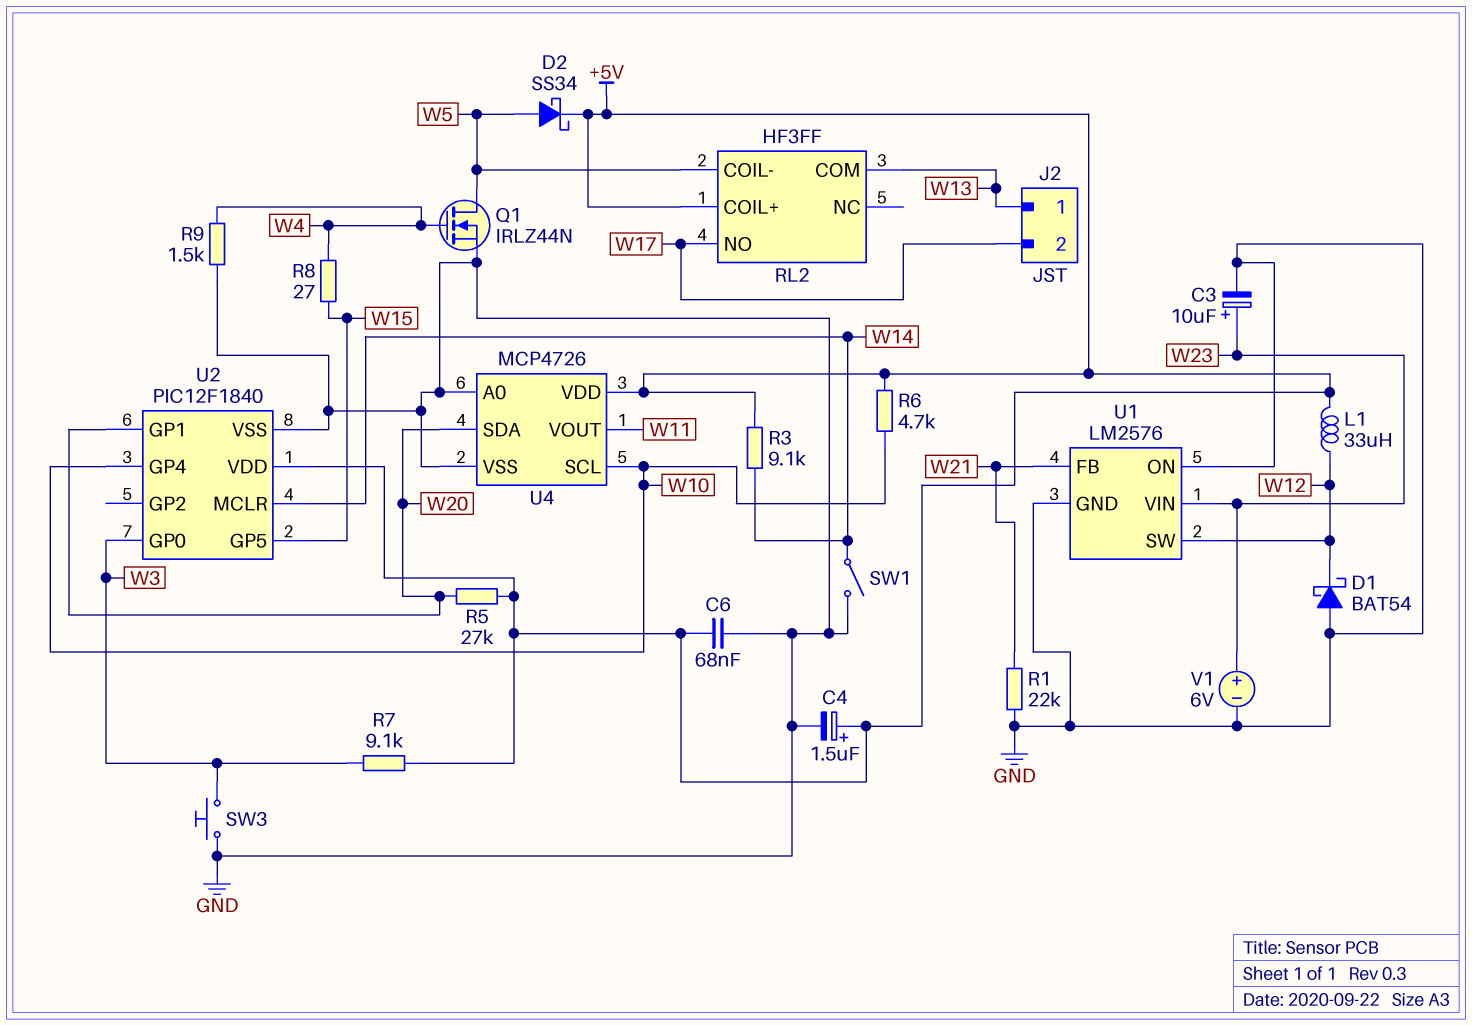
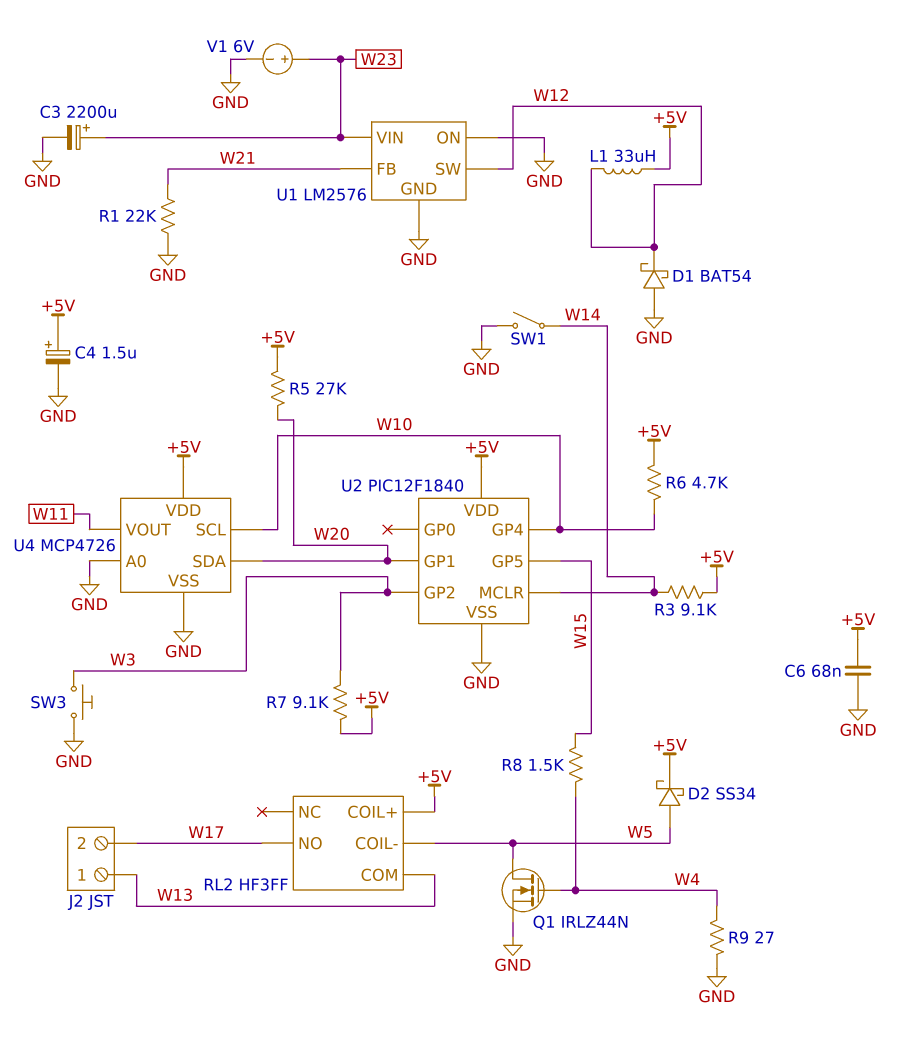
C3: 10uF (plus W23, minus GND) -> 2200uF (plus W23, minus GND)
R8: 27 (W4, W15) -> 1.5k (W4, W15)
R9: 1.5k (GND, W4) -> 27 (GND, W4)
U2 pin GP0: W3 -> none
U2 pin GP2: none -> W3

